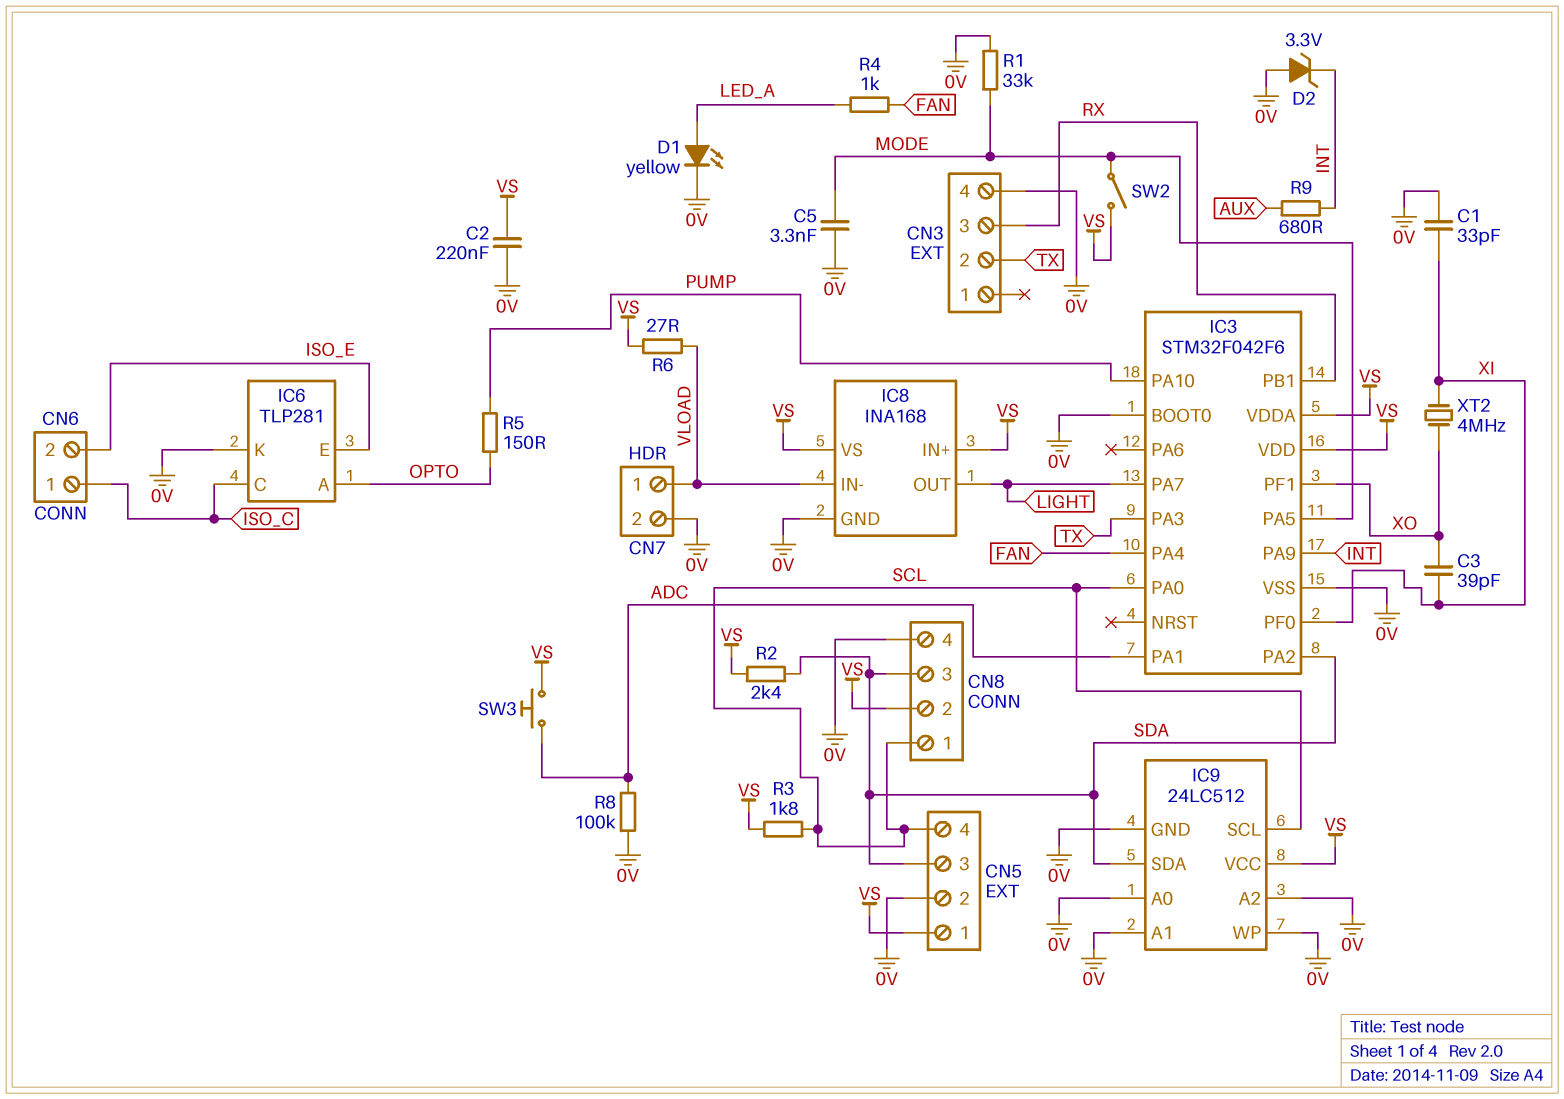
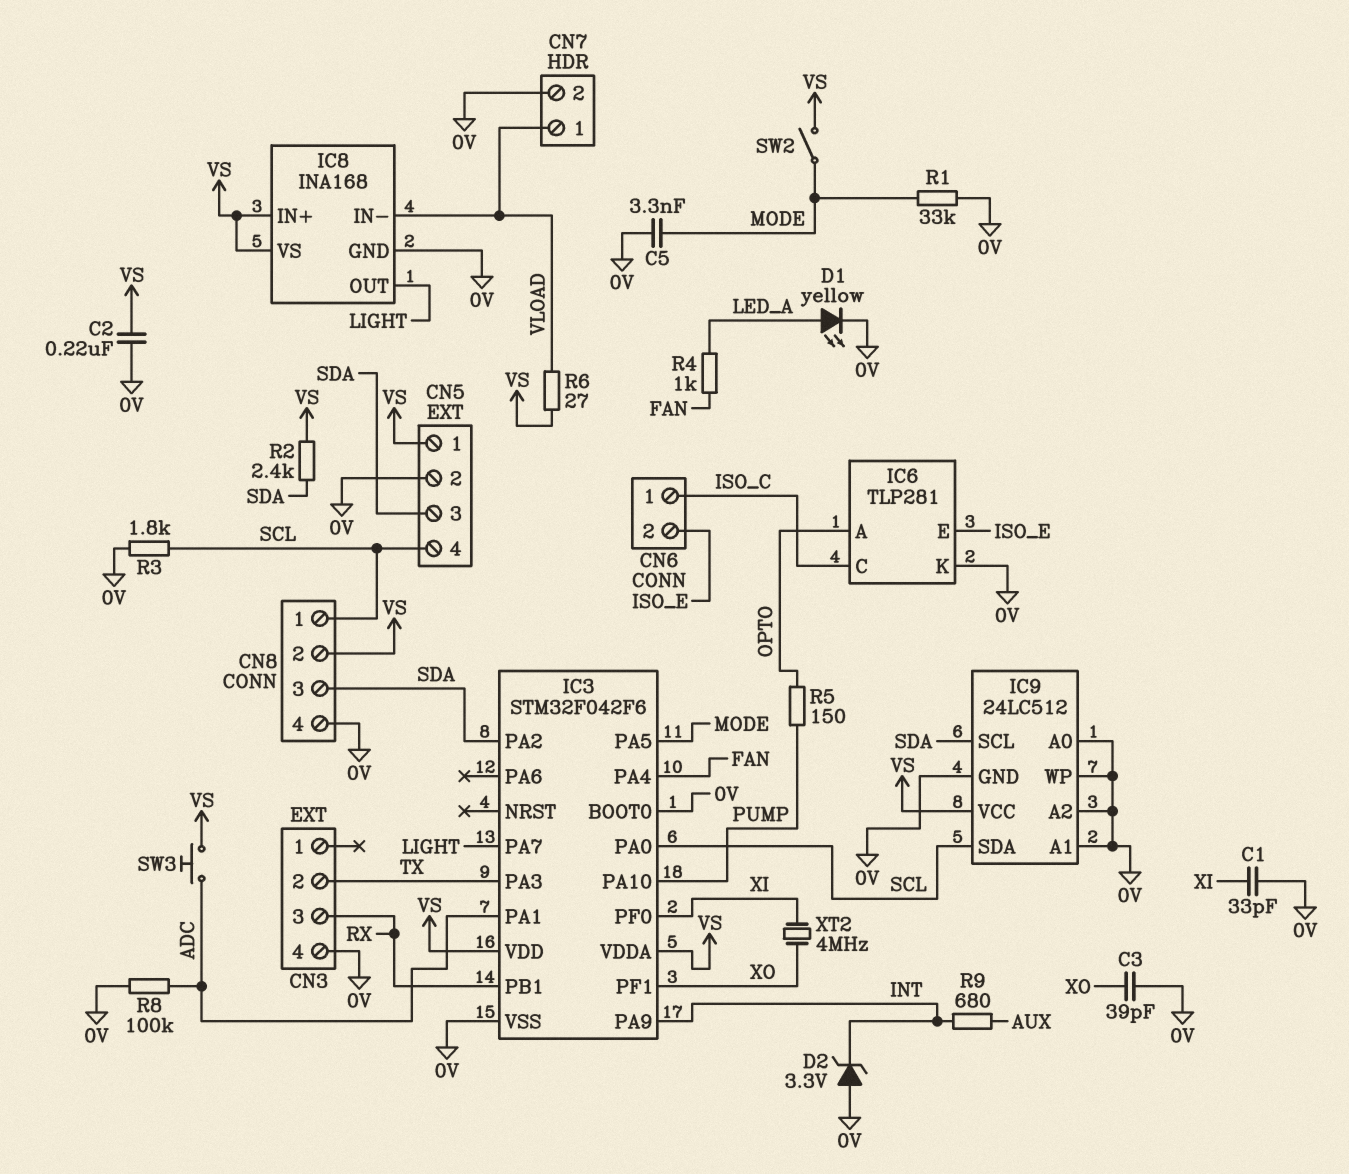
C3: 39pF (XI, XO) -> 39pF (0V, XO)
IC9 pin SCL: SCL -> SDA
IC9 pin SDA: SDA -> SCL
R3: 1.8k (SCL, VS) -> 1.8k (0V, SCL)

